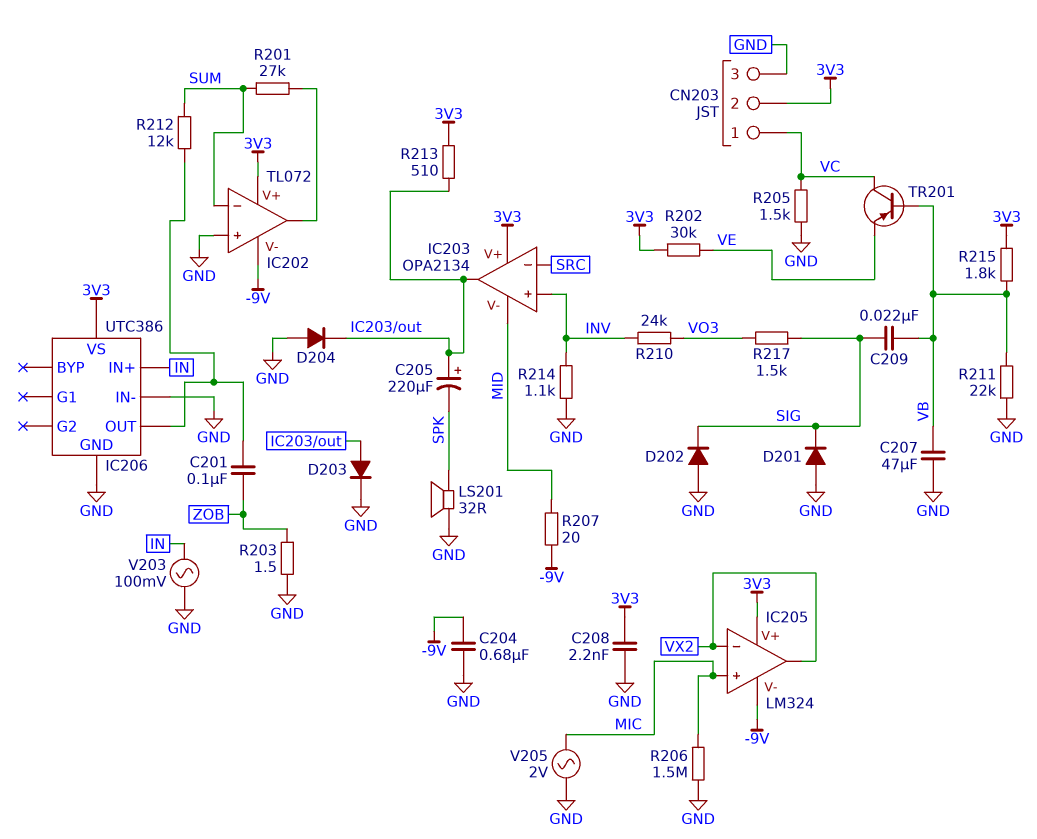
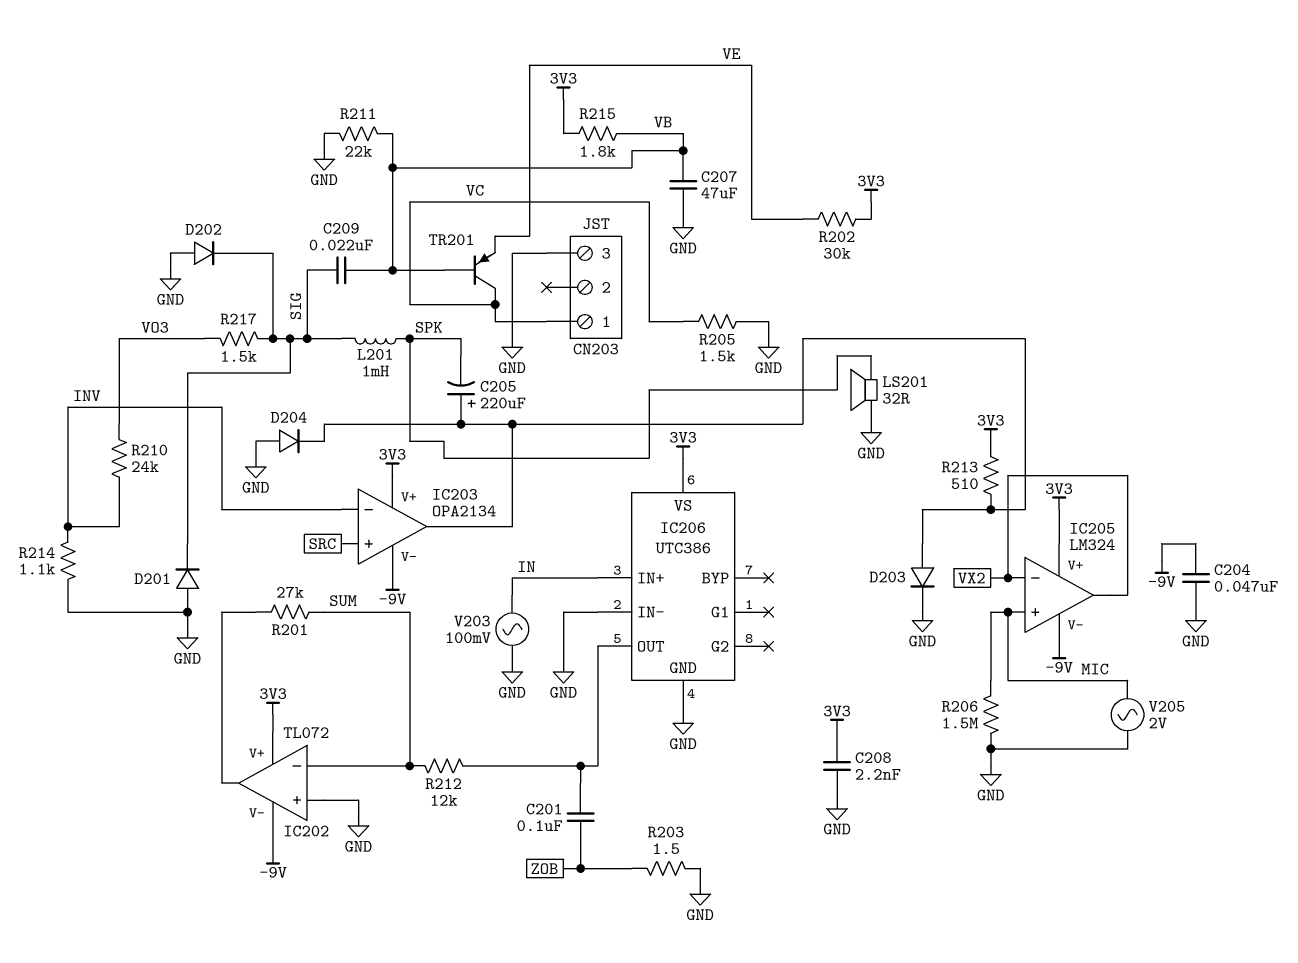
C204: 680nF (-9V, GND) -> 47nF (-9V, GND)
CN203 pin 2: 3V3 -> none
IC203 pin V-: MID -> -9V
IC203 pin in+: INV -> SRC
IC203 pin in-: SRC -> INV
L201: none -> 1mH (SIG, SPK)
R207: 20 (-9V, MID) -> none

